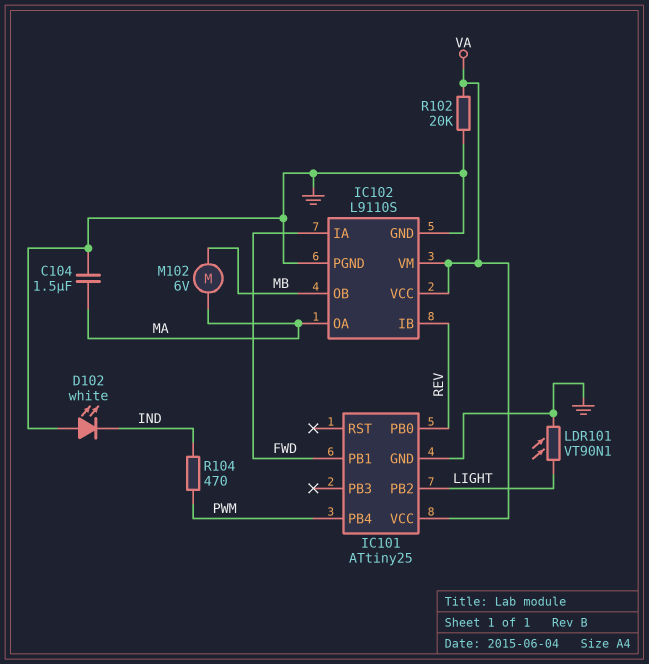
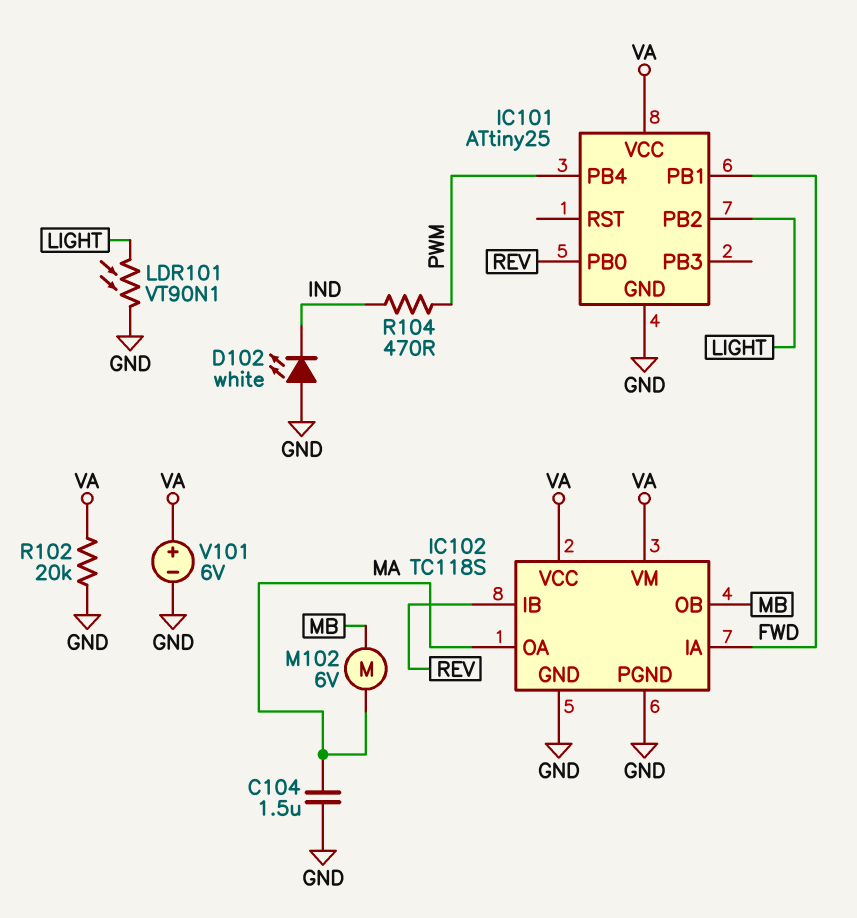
IC102: L9110S -> TC118S
V101: none -> 6V (plus VA, minus GND)

